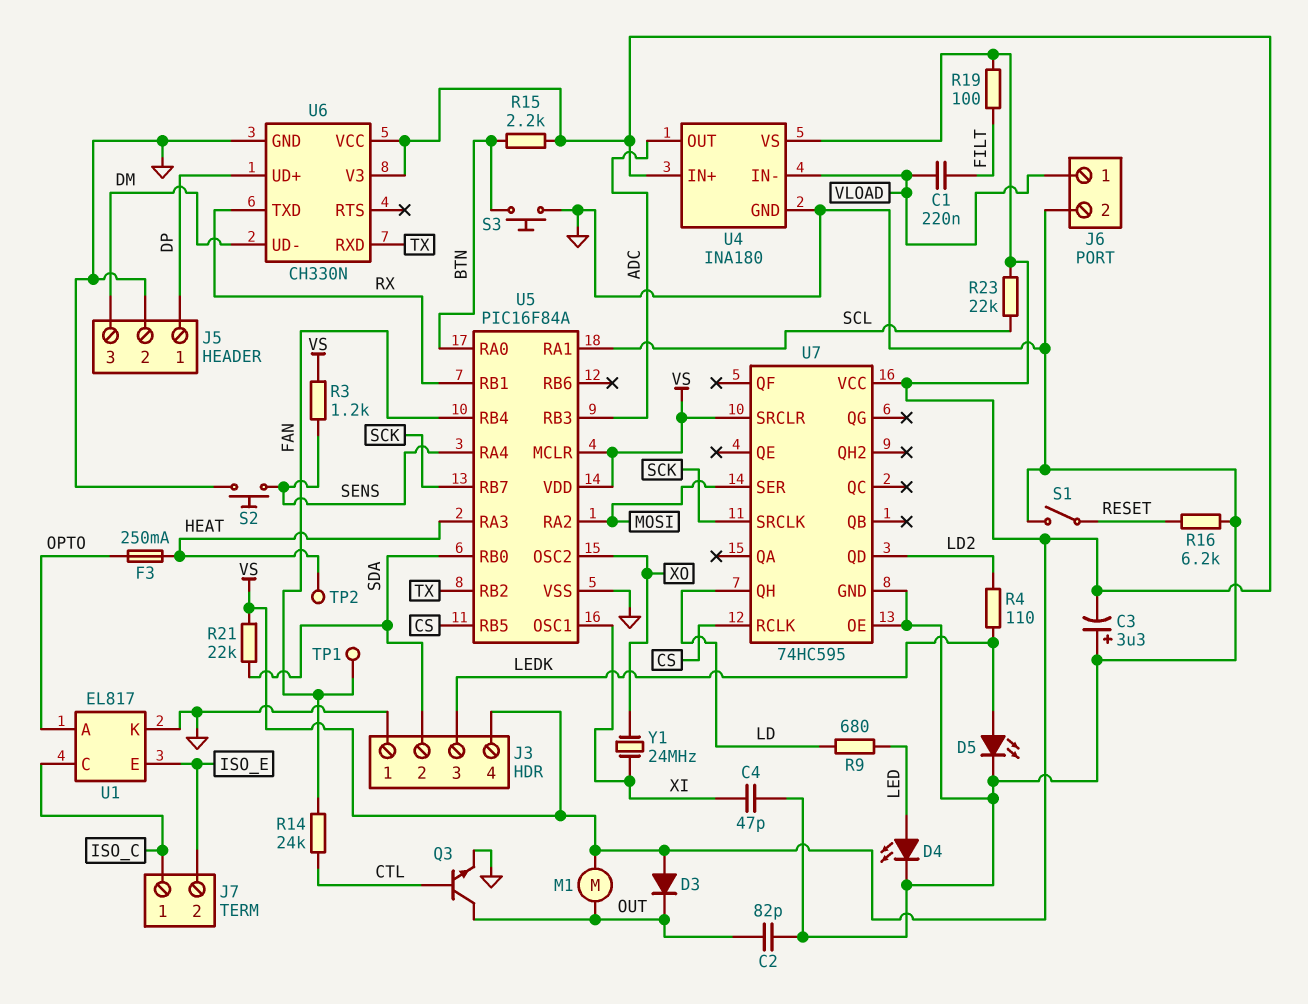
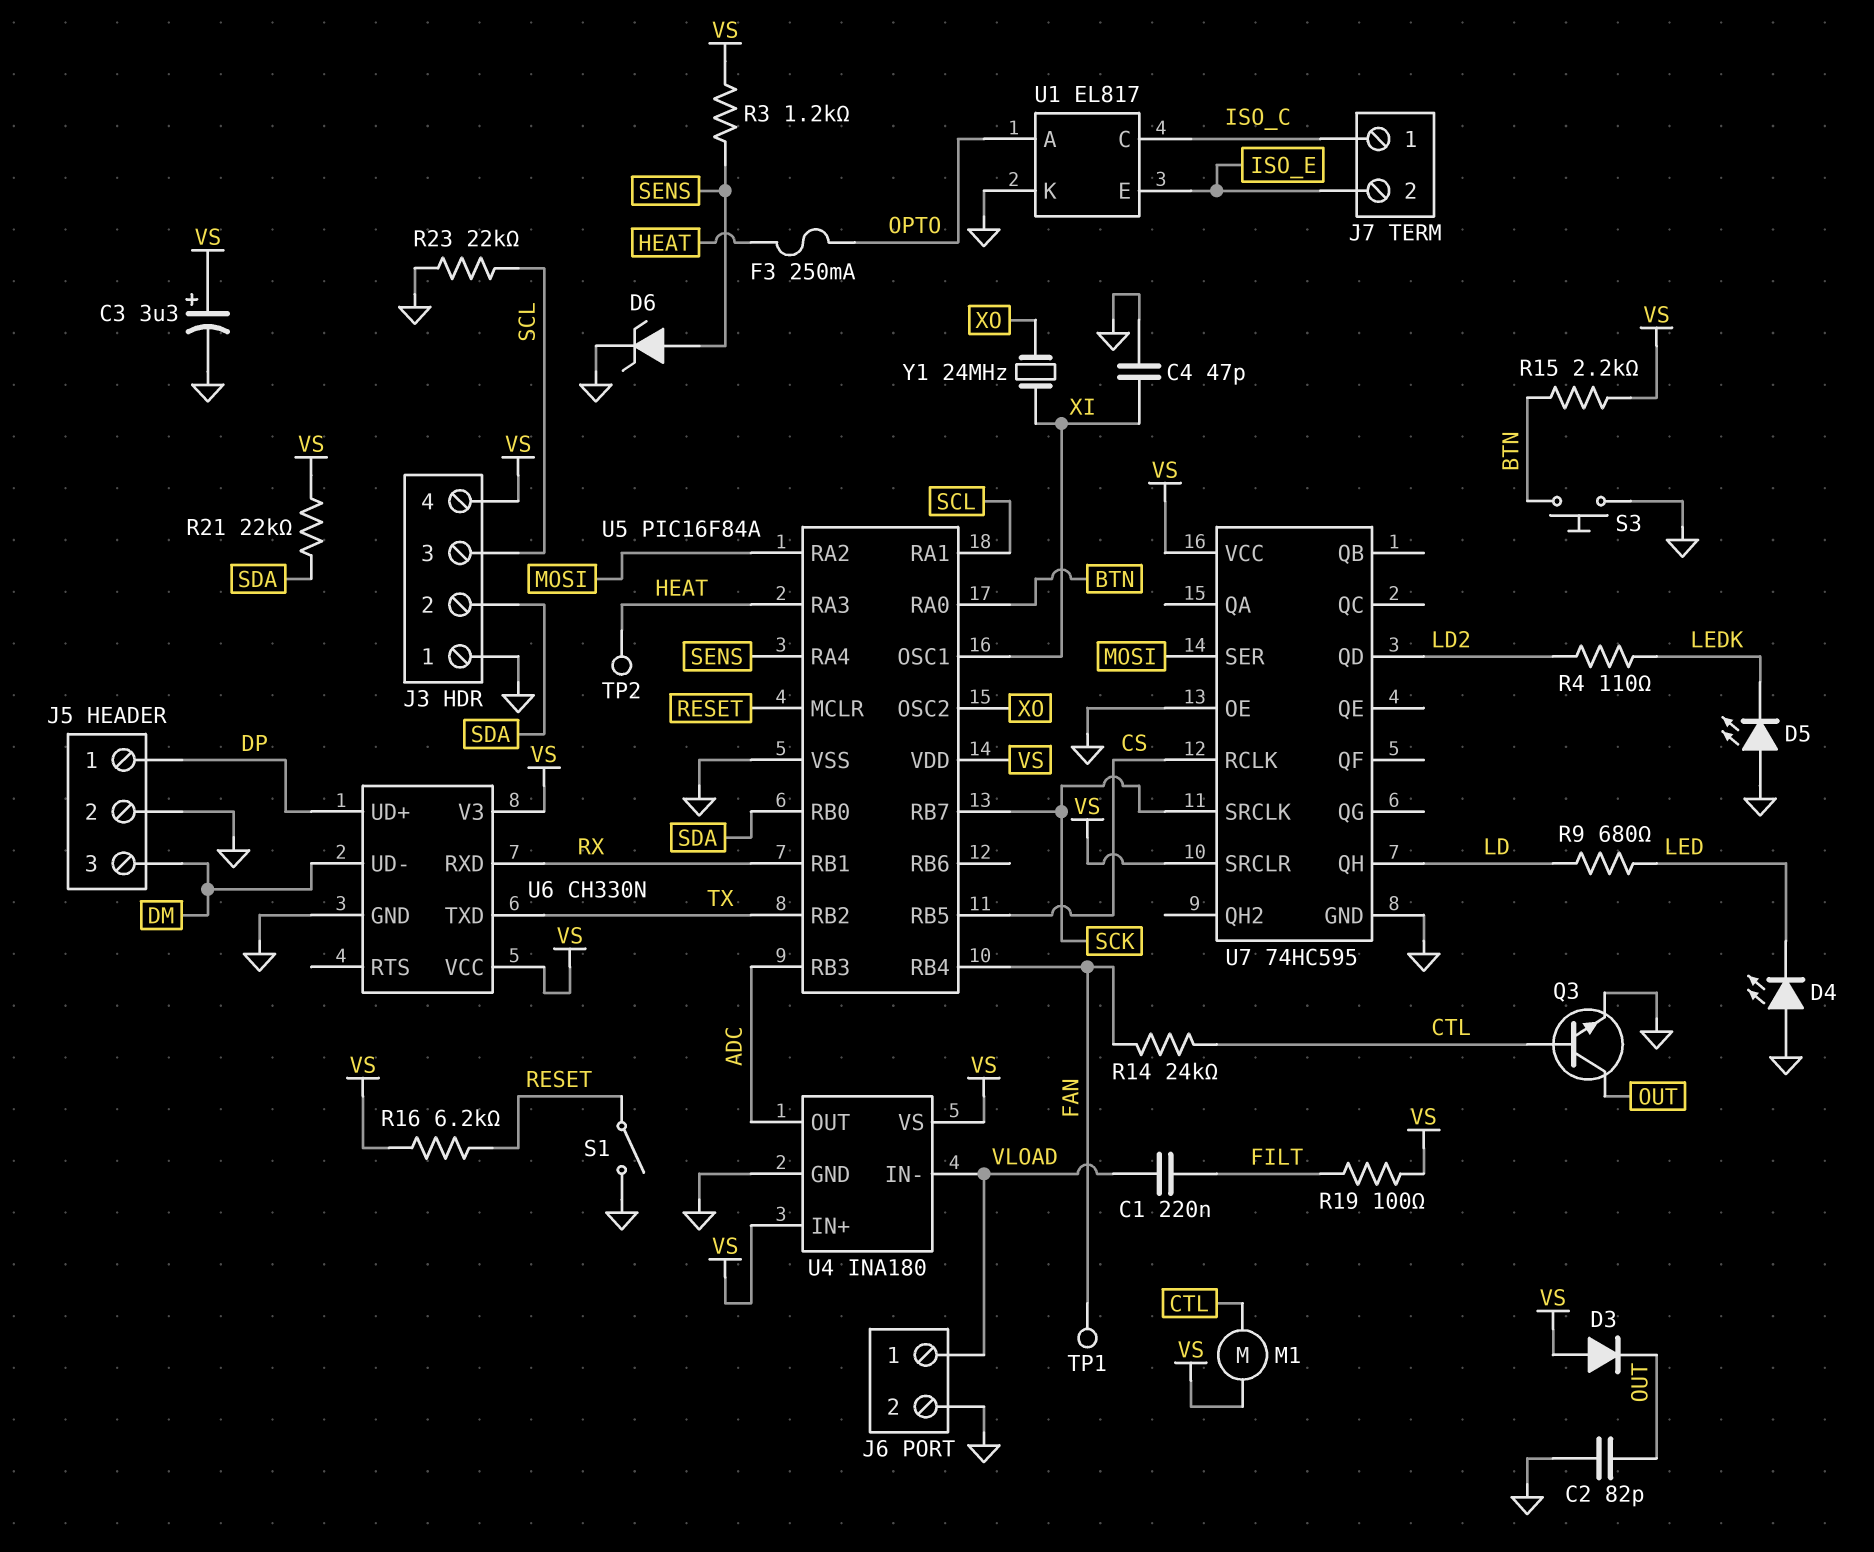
C3: 3.3uF (plus GND, minus VS) -> 3.3uF (plus VS, minus GND)
D4: LED (A LED, K GND) -> LED (A GND, K LED)
D5: LED (A LEDK, K GND) -> LED (A GND, K LEDK)
D6: none -> zener (A SENS, K GND)
J3 pin 3: LEDK -> SCL
M1: motor (OUT, VS) -> motor (CTL, VS)
R16: 6.2k (GND, RESET) -> 6.2k (RESET, VS)
R23: 22k (SCL, VS) -> 22k (GND, SCL)
S2: button (GND, SENS) -> none
U5 pin MCLR: VS -> RESET
U6 pin RXD: TX -> RX
U6 pin TXD: RX -> TX

